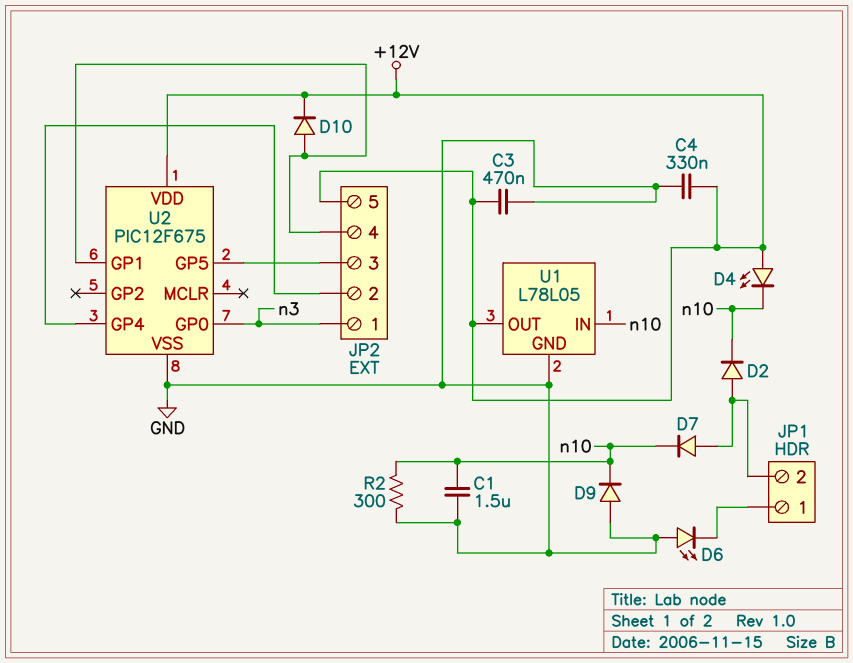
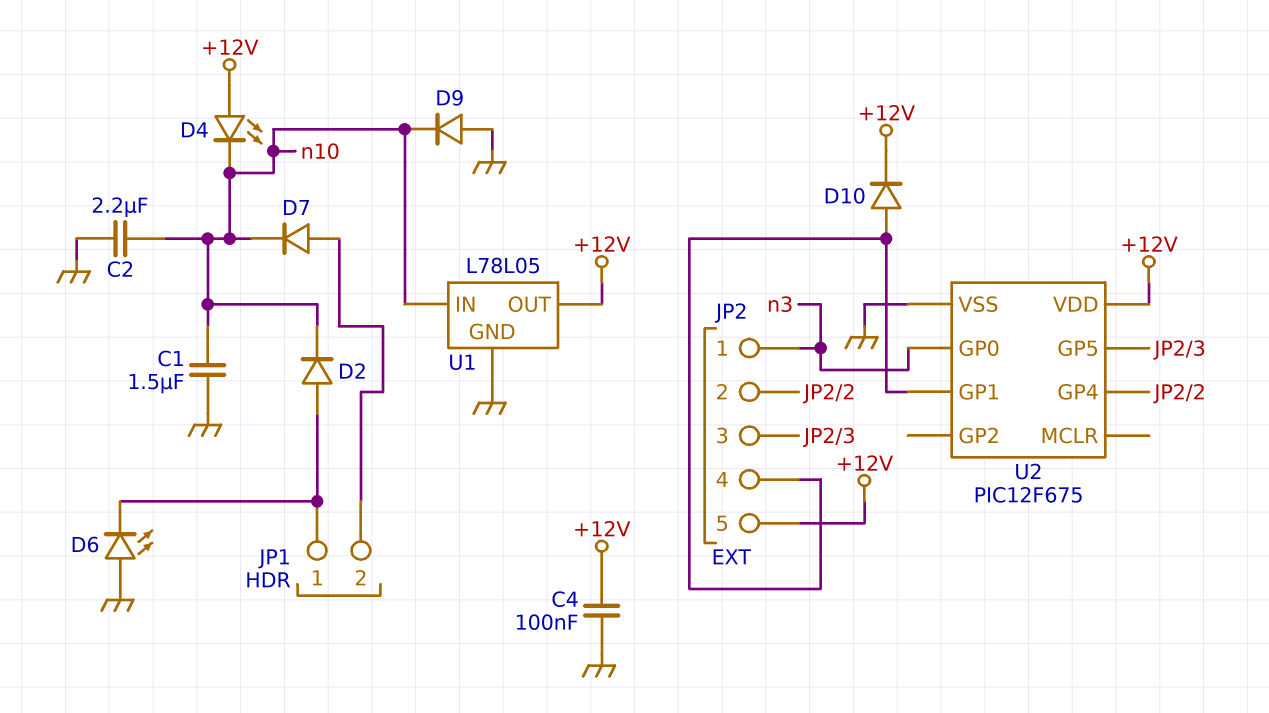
C2: none -> 2.2uF (GND, n10)
C3: 470nF (+12V, GND) -> none
C4: 330nF (+12V, GND) -> 100nF (+12V, GND)
D2: diode (A JP1/2, K n10) -> diode (A JP1/1, K n10)
R2: 300 (GND, n10) -> none

